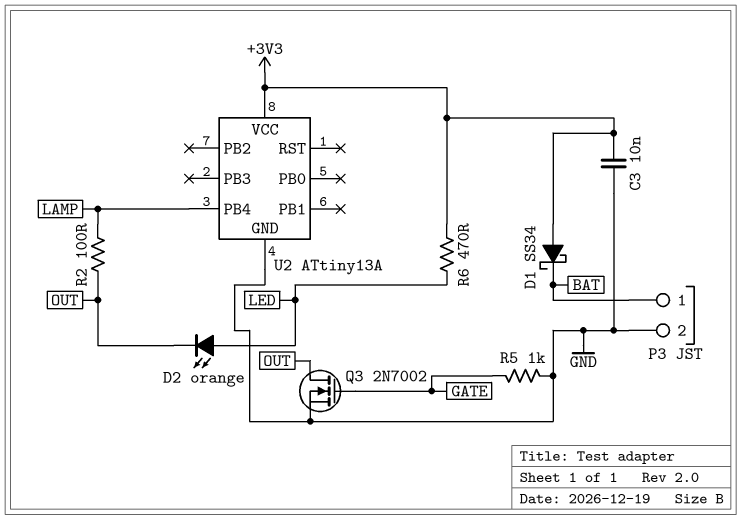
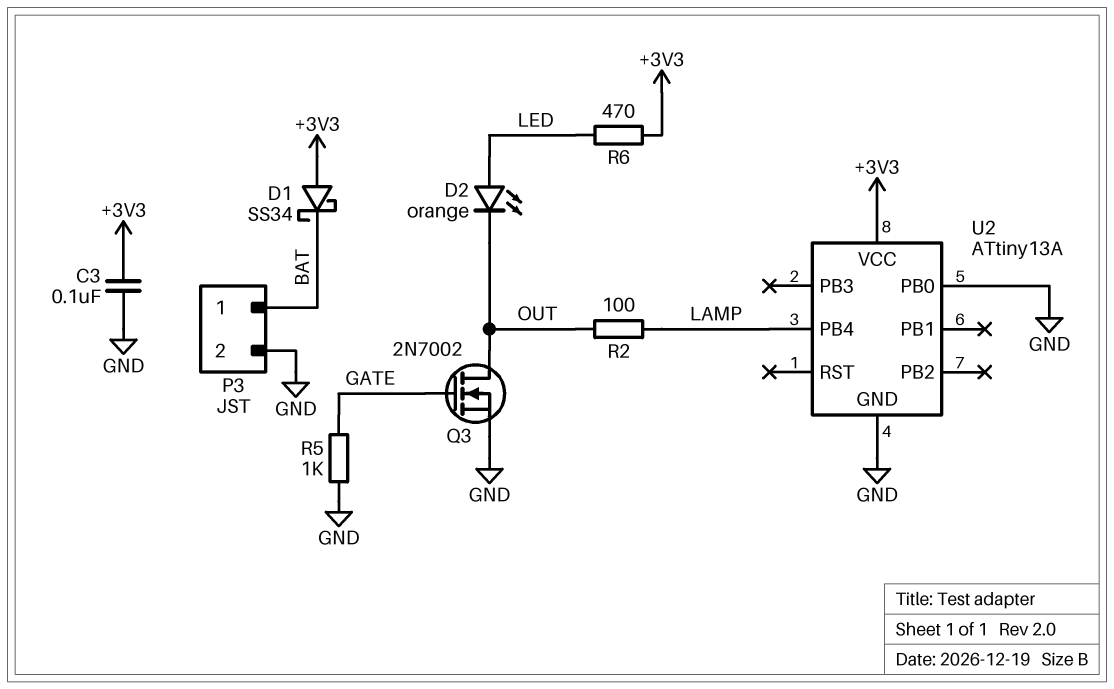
C3: 10nF (+3V3, GND) -> 100nF (+3V3, GND)
U2 pin PB0: none -> GND

